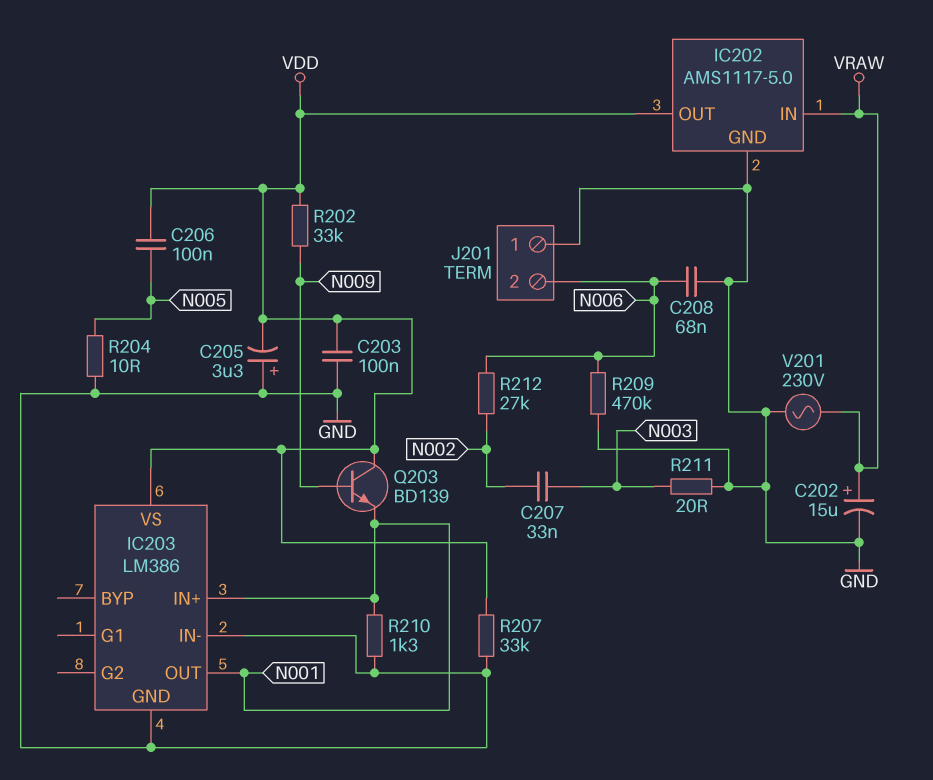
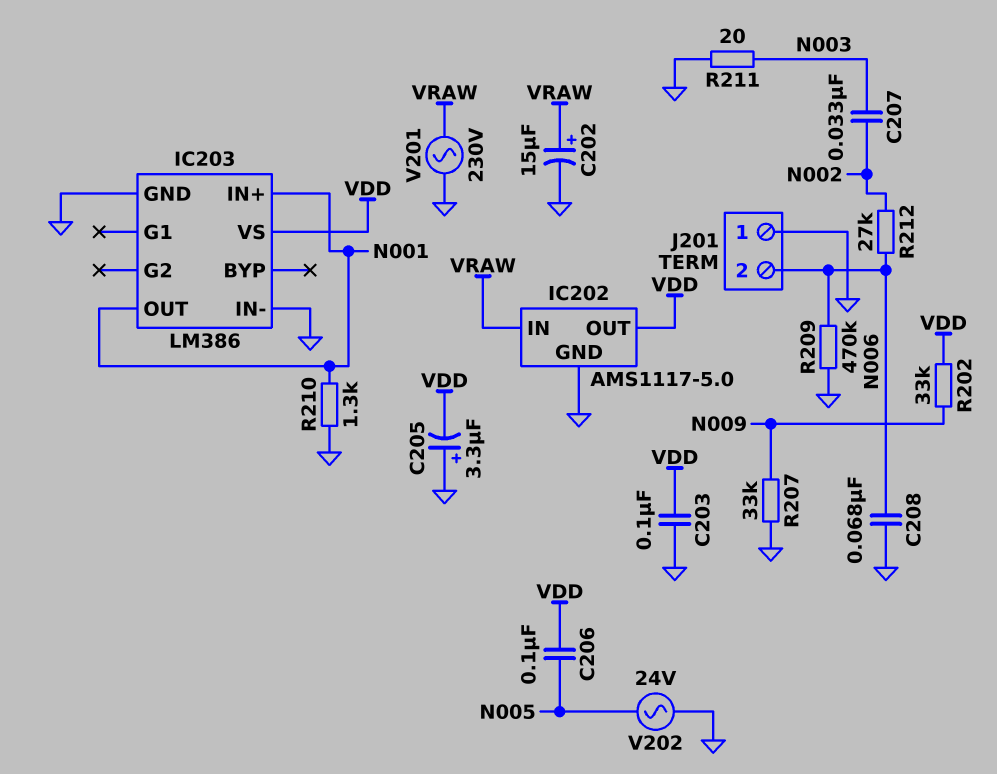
Q203: NPN BD139 (B N009, C VDD, E N001) -> none
R204: 10 (GND, N005) -> none
R207: 33k (GND, VDD) -> 33k (GND, N009)
V202: none -> AC 24V (GND, N005)

